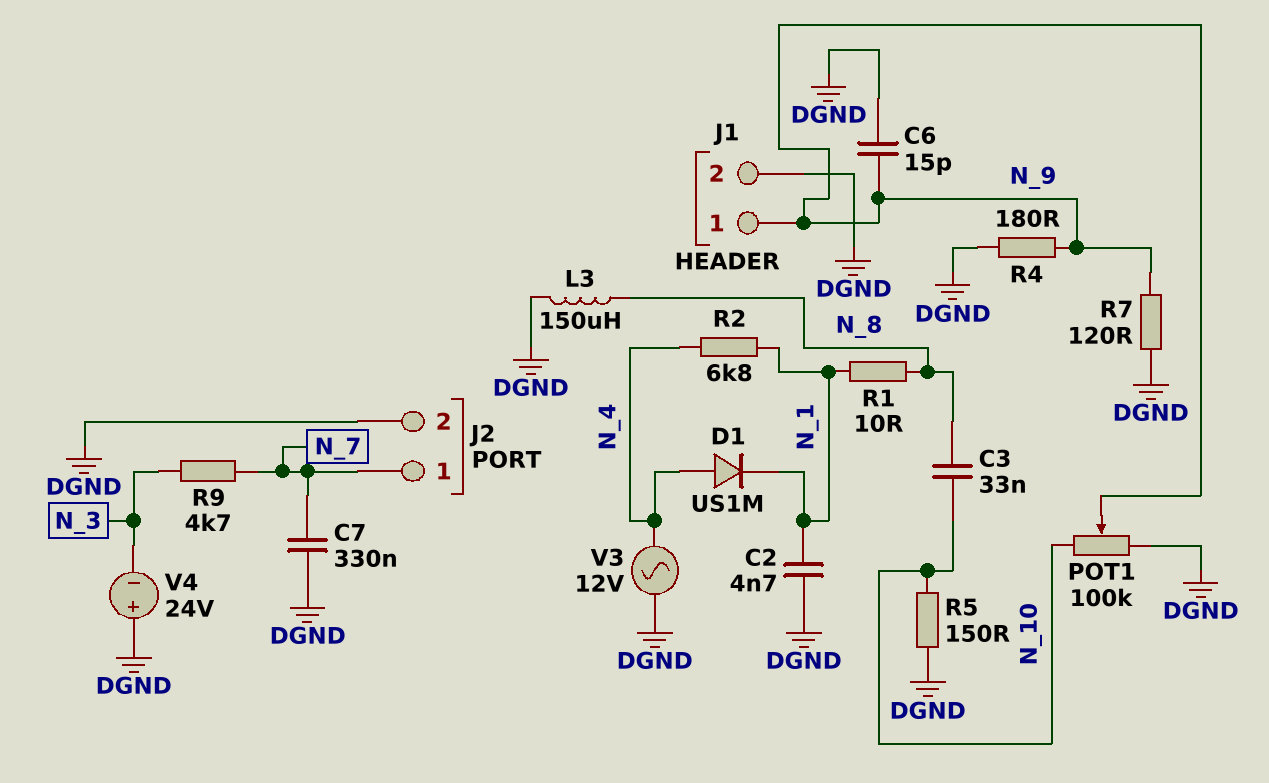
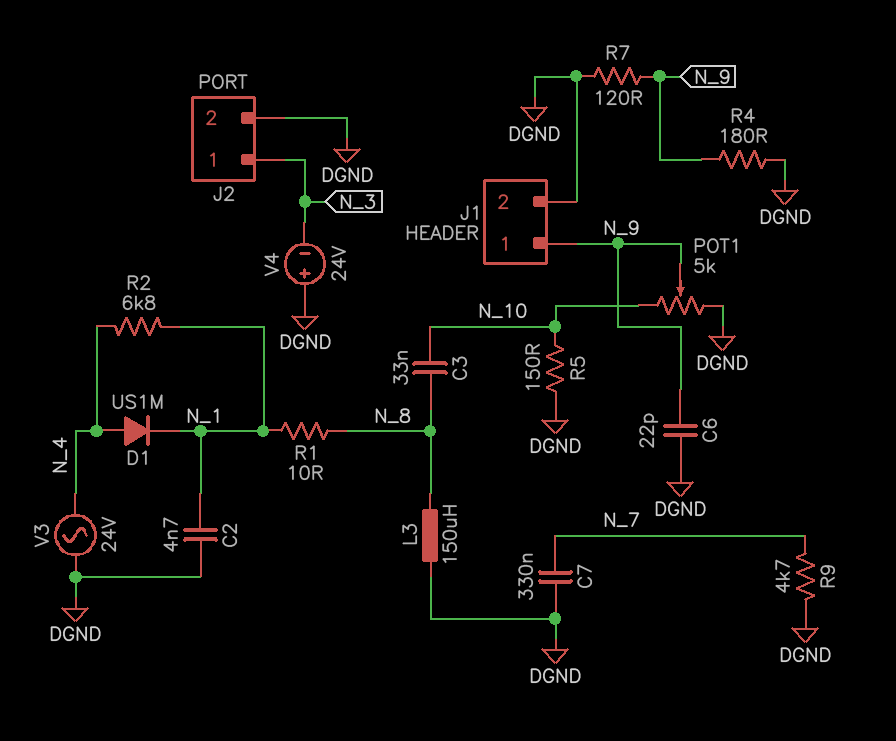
C6: 15pF (DGND, N_9) -> 22pF (DGND, N_9)
J2 pin 1: N_7 -> N_3
POT1: 100k (DGND, N_10, wiper N_9) -> 5k (DGND, N_10, wiper N_9)
R9: 4.7k (N_3, N_7) -> 4.7k (DGND, N_7)
V3: AC 12V (DGND, N_4) -> AC 24V (DGND, N_4)

